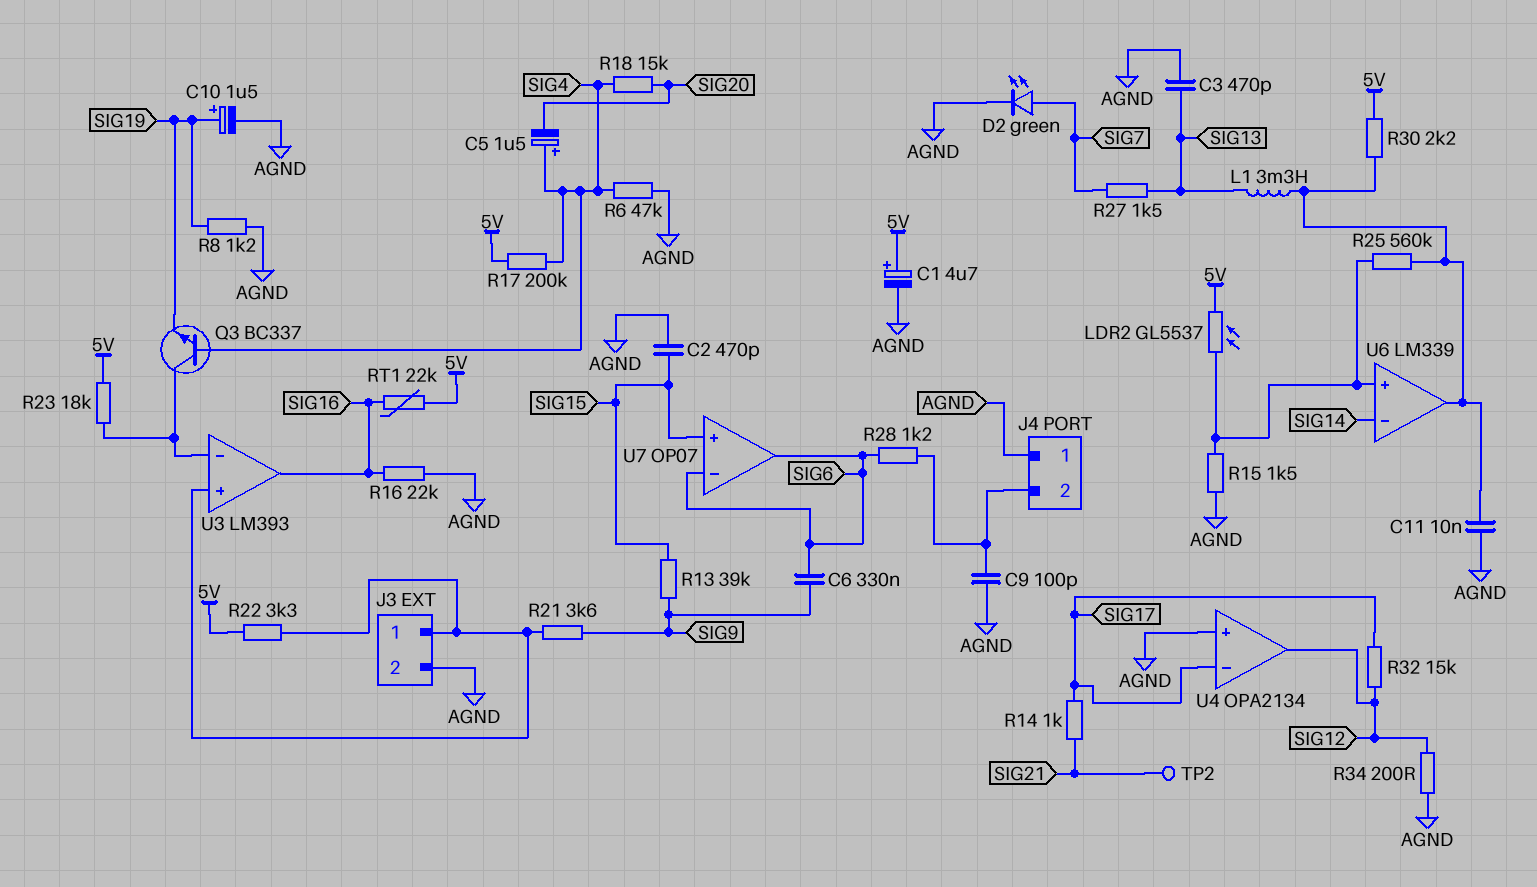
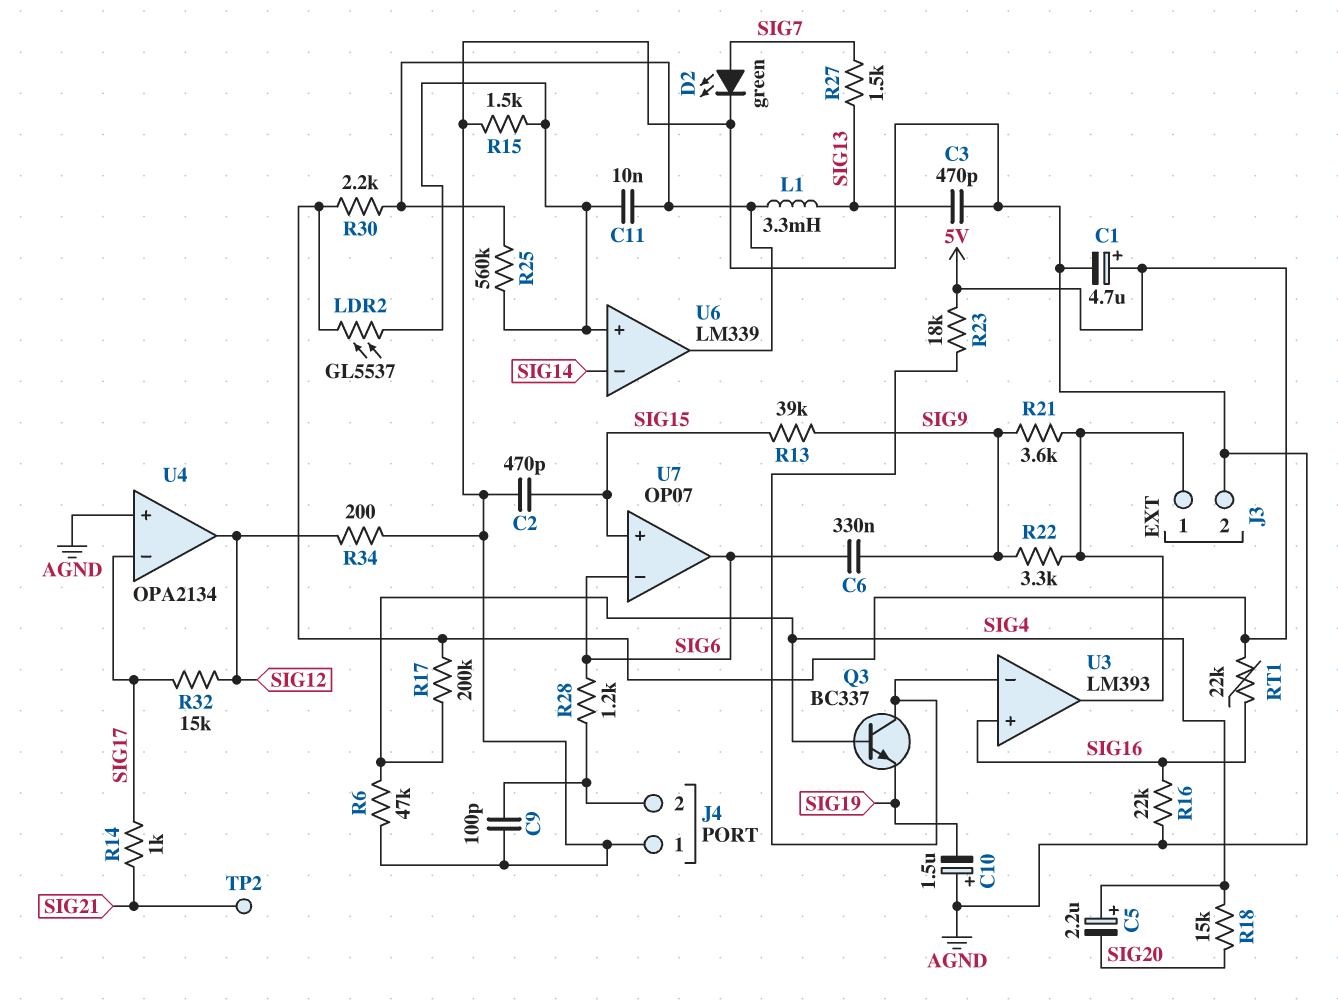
C5: 1.5uF (plus SIG4, minus SIG20) -> 2.2uF (plus SIG4, minus SIG20)
C10: 1.5uF (plus SIG19, minus AGND) -> 1.5uF (plus AGND, minus SIG19)
C11: 10nF (AGND, U6/out) -> 10nF (U6/in+, U6/out)
R8: 1.2k (AGND, SIG19) -> none
R22: 3.3k (5V, J3/1) -> 3.3k (J3/1, SIG9)
U3 pin in+: J3/1 -> SIG16
U3 pin out: SIG16 -> J3/1

